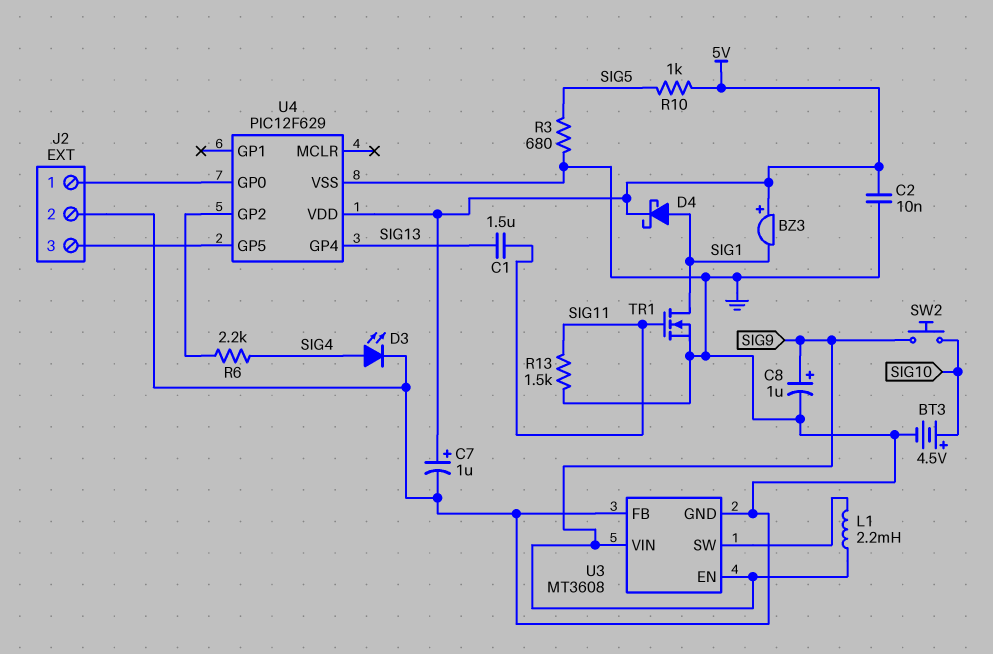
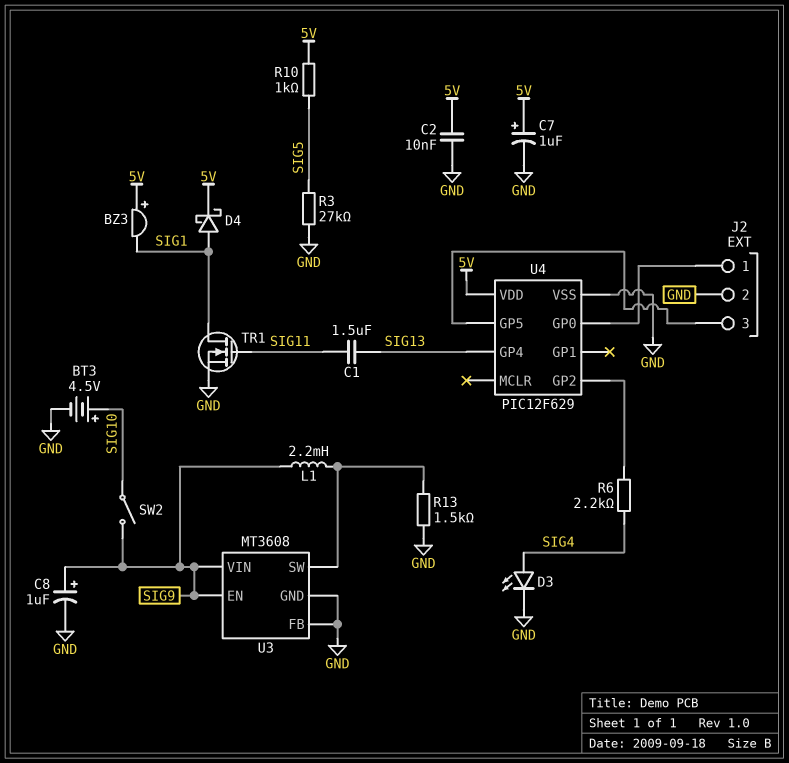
R3: 680 (GND, SIG5) -> 27k (GND, SIG5)
R13: 1.5k (GND, SIG11) -> 1.5k (GND, U3/SW)
SW2: button (SIG9, SIG10) -> switch (SIG9, SIG10)

